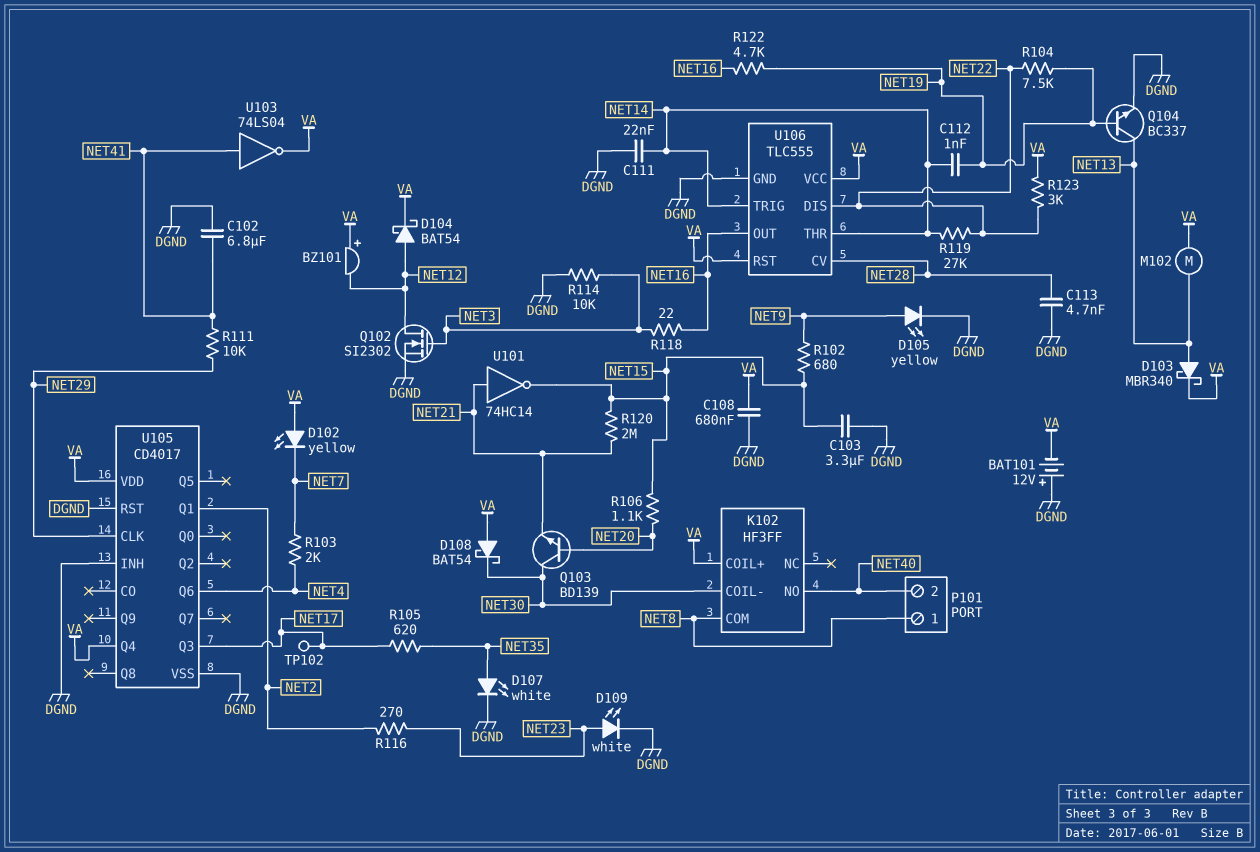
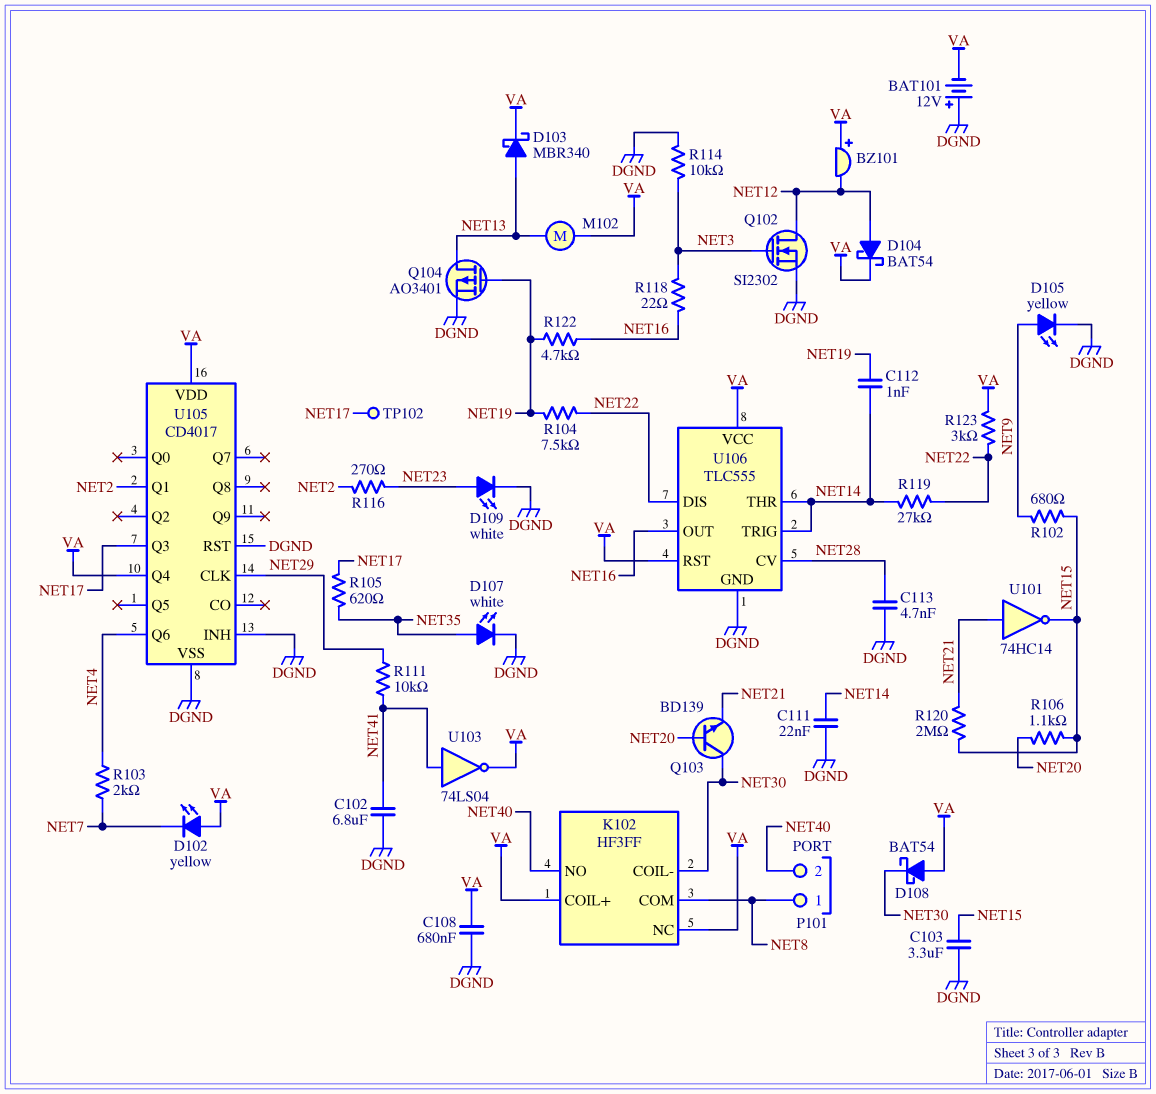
K102 pin NC: none -> VA
Q104: NPN BC337 (B NET19, C NET13, E DGND) -> PMOS AO3401 (G NET19, D NET13, S DGND)

